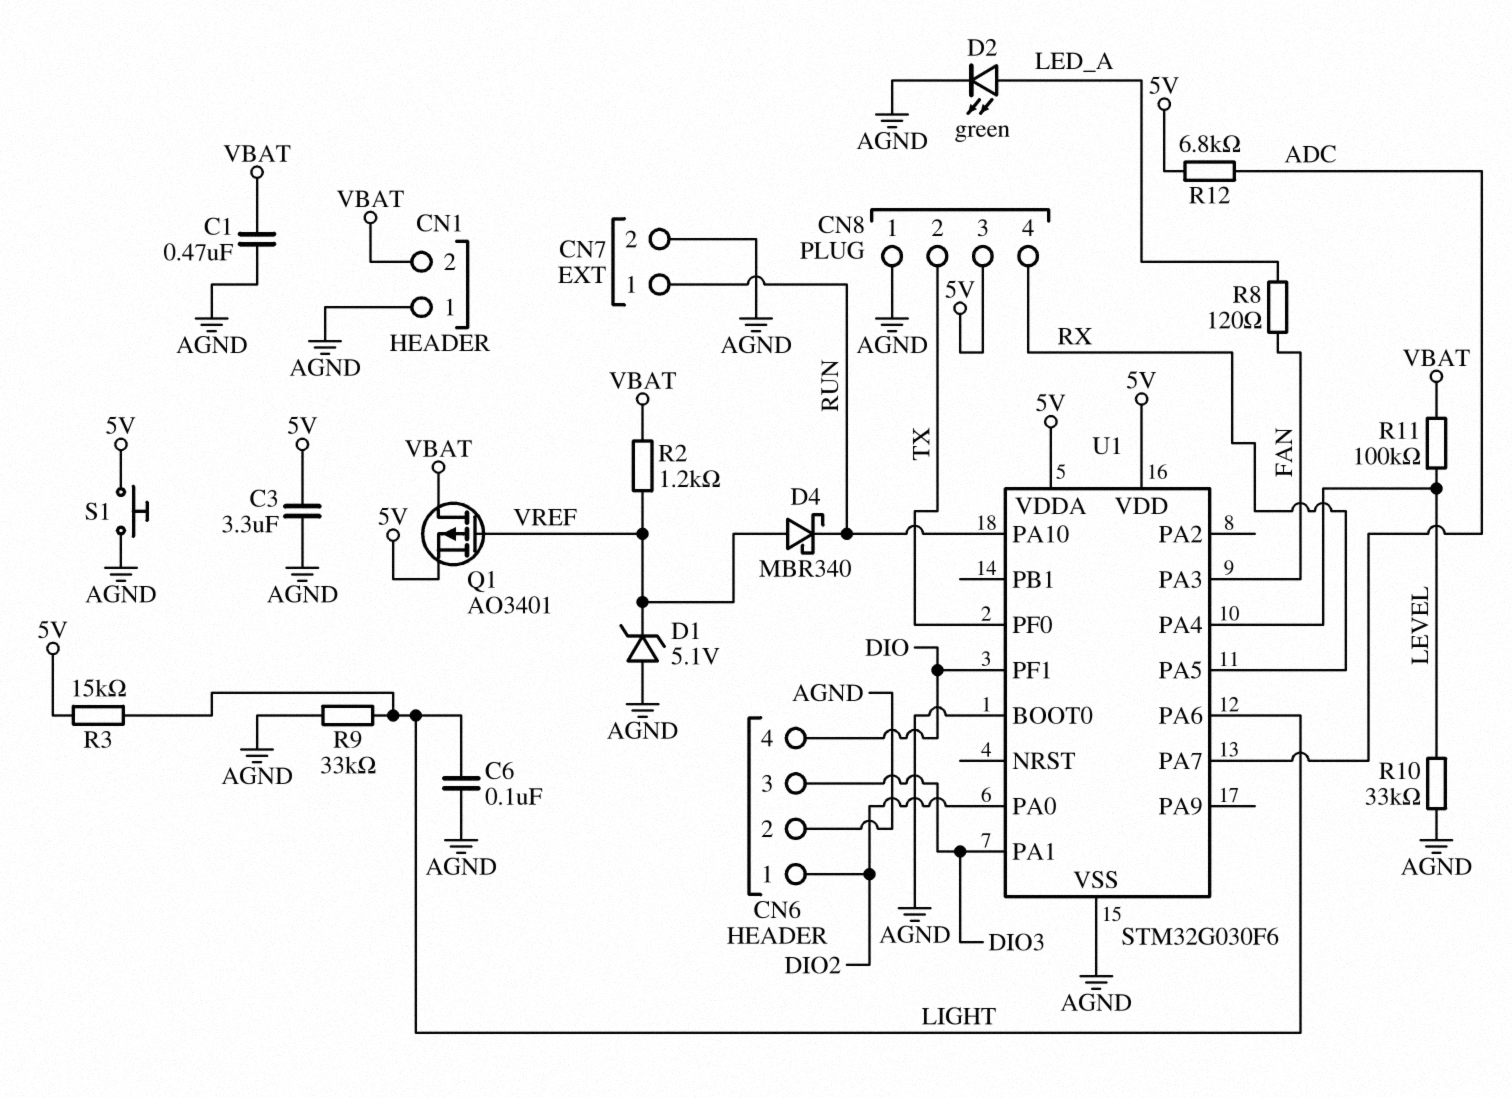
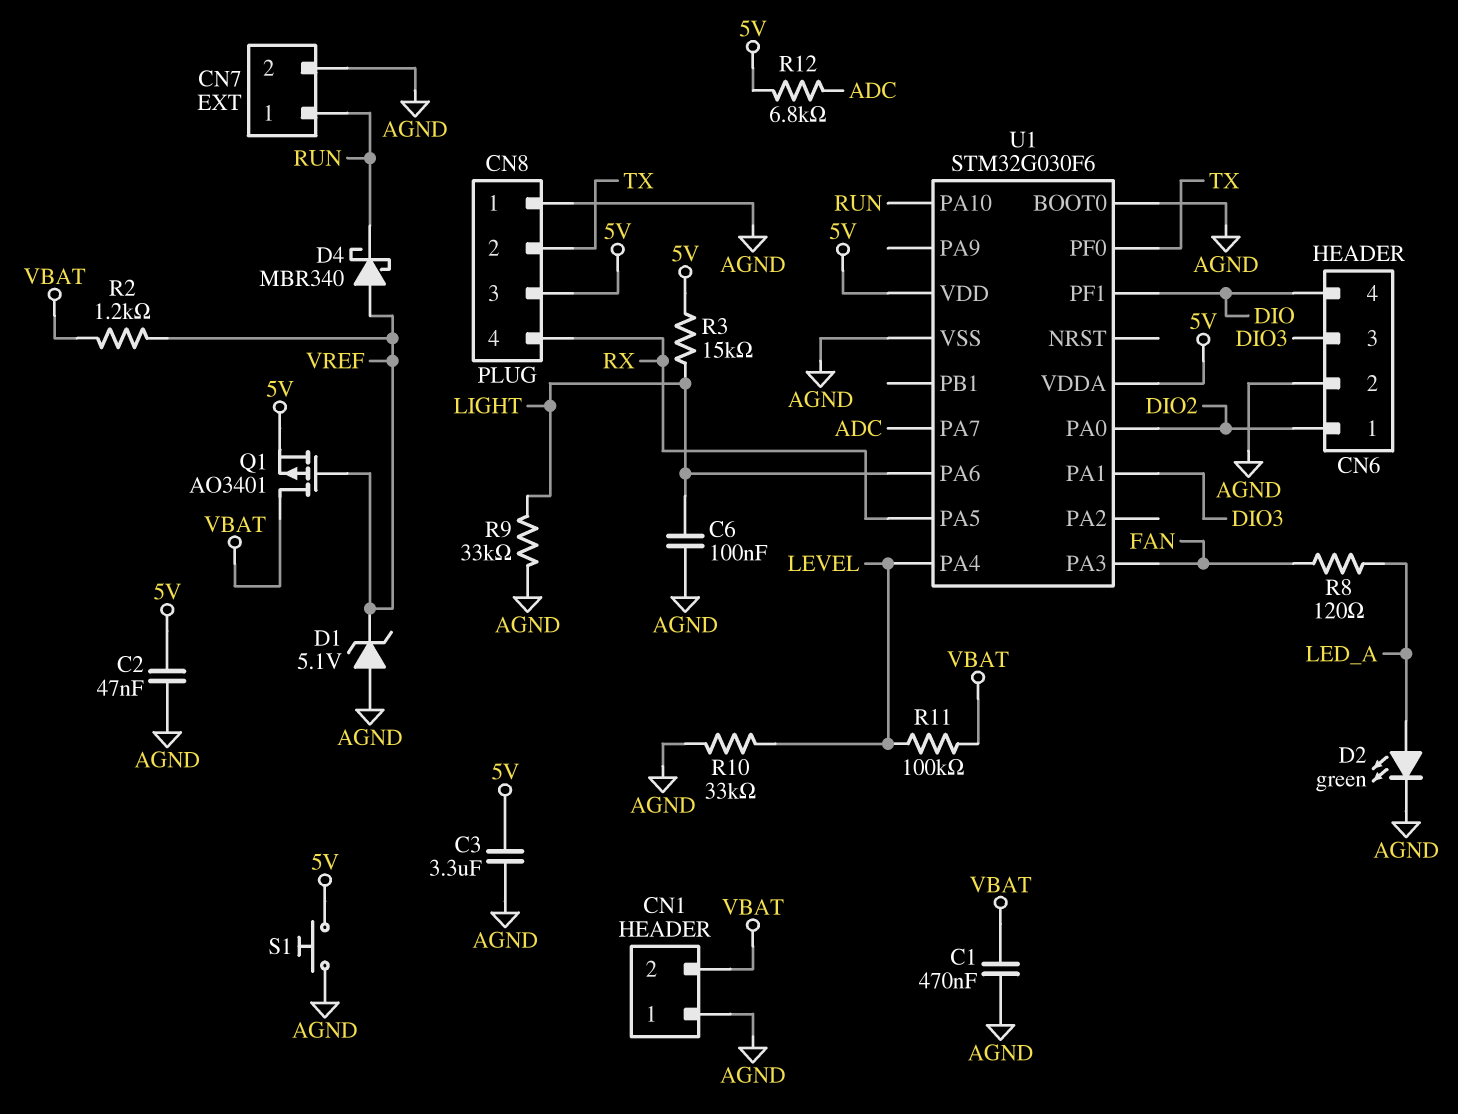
C2: none -> 47nF (5V, AGND)

